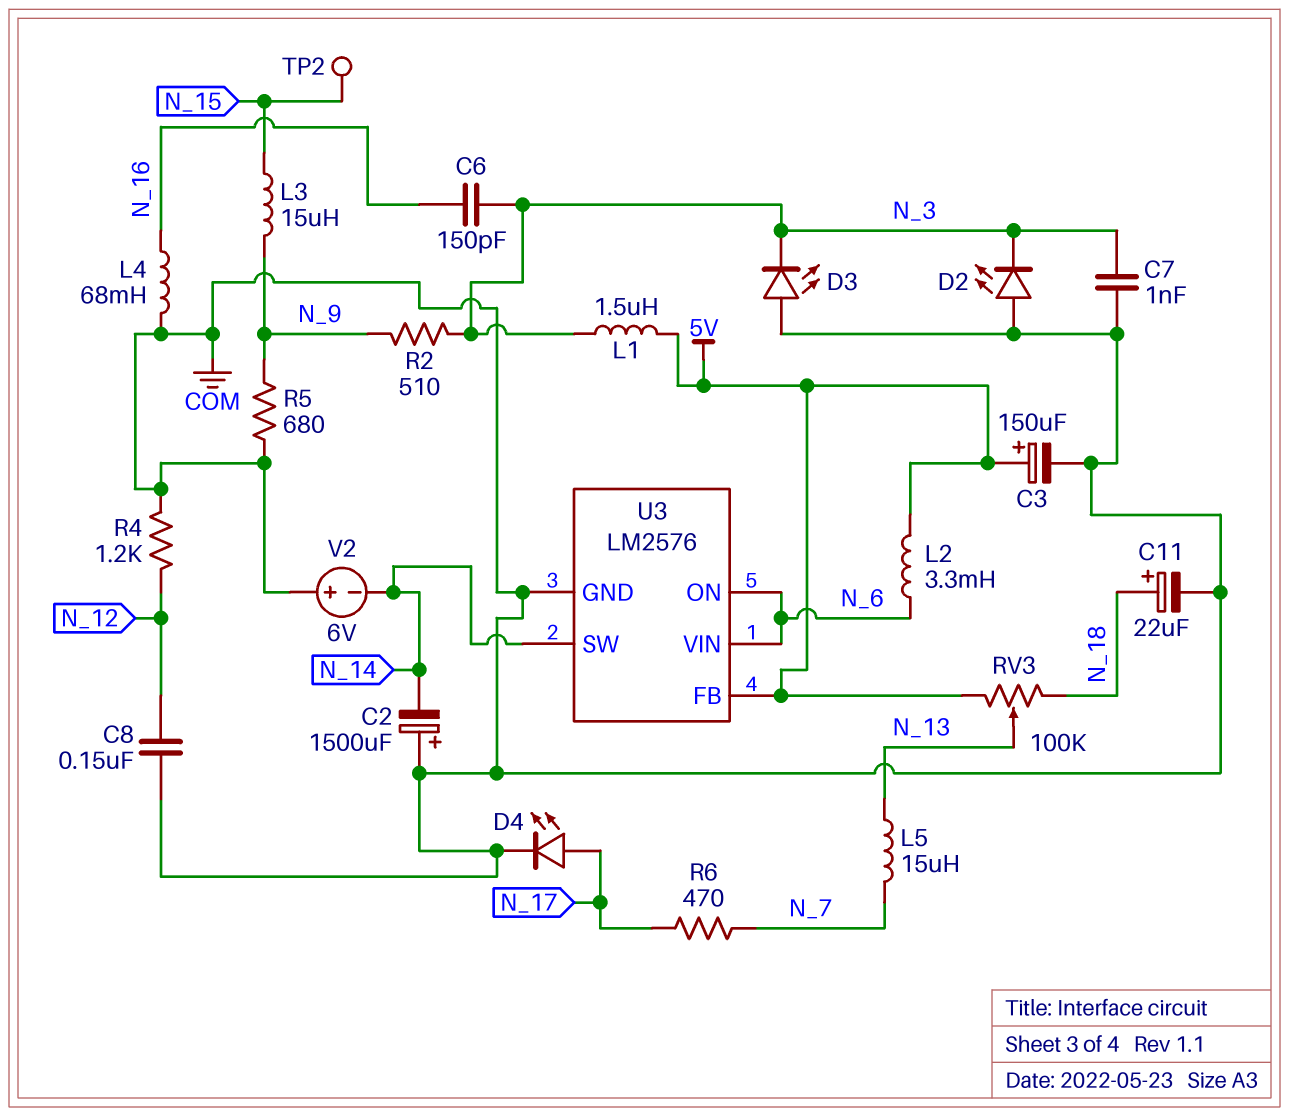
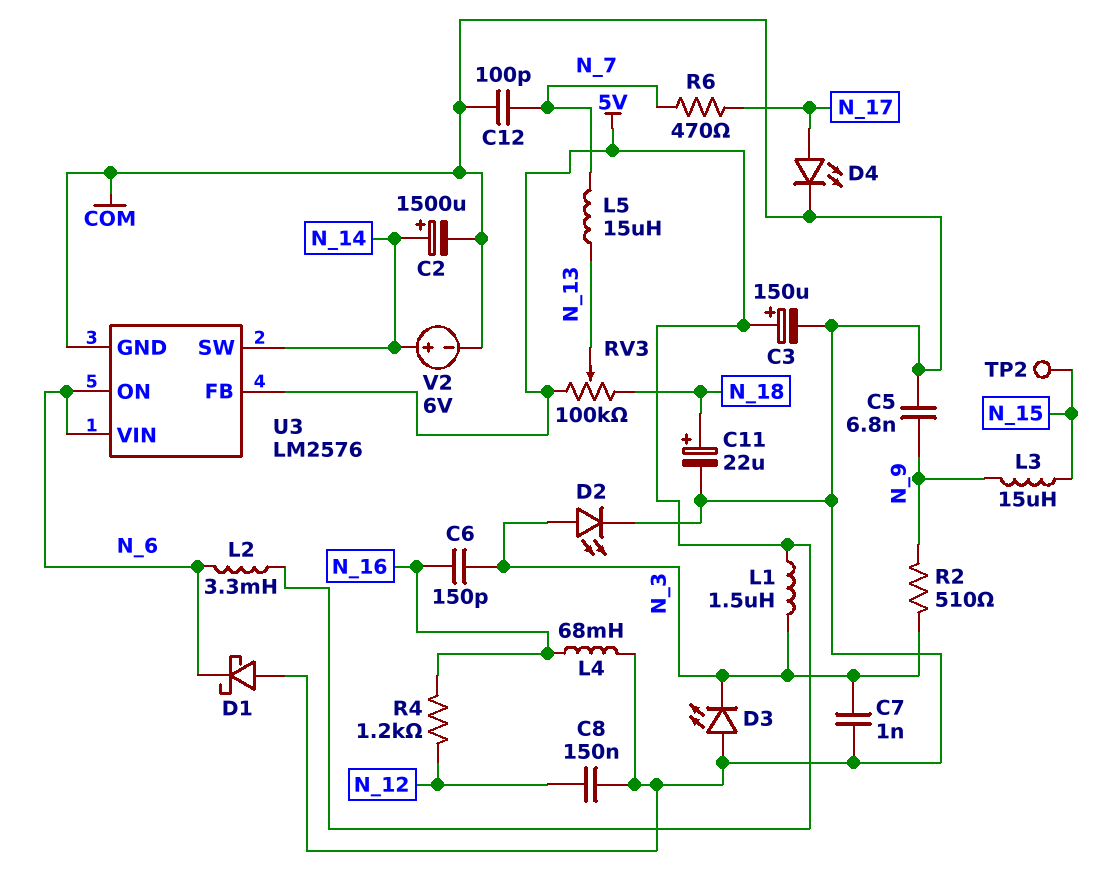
C2: 1500uF (plus COM, minus N_14) -> 1500uF (plus N_14, minus COM)
C5: none -> 6.8nF (COM, N_9)
C12: none -> 100pF (COM, N_7)
D1: none -> schottky (A COM, K N_6)
D2: LED (A COM, K N_3) -> LED (A N_3, K COM)
R4: 1.2k (COM, N_12) -> 1.2k (N_12, N_16)
R5: 680 (COM, N_9) -> none
V2: 6V (plus COM, minus N_14) -> 6V (plus N_14, minus COM)

